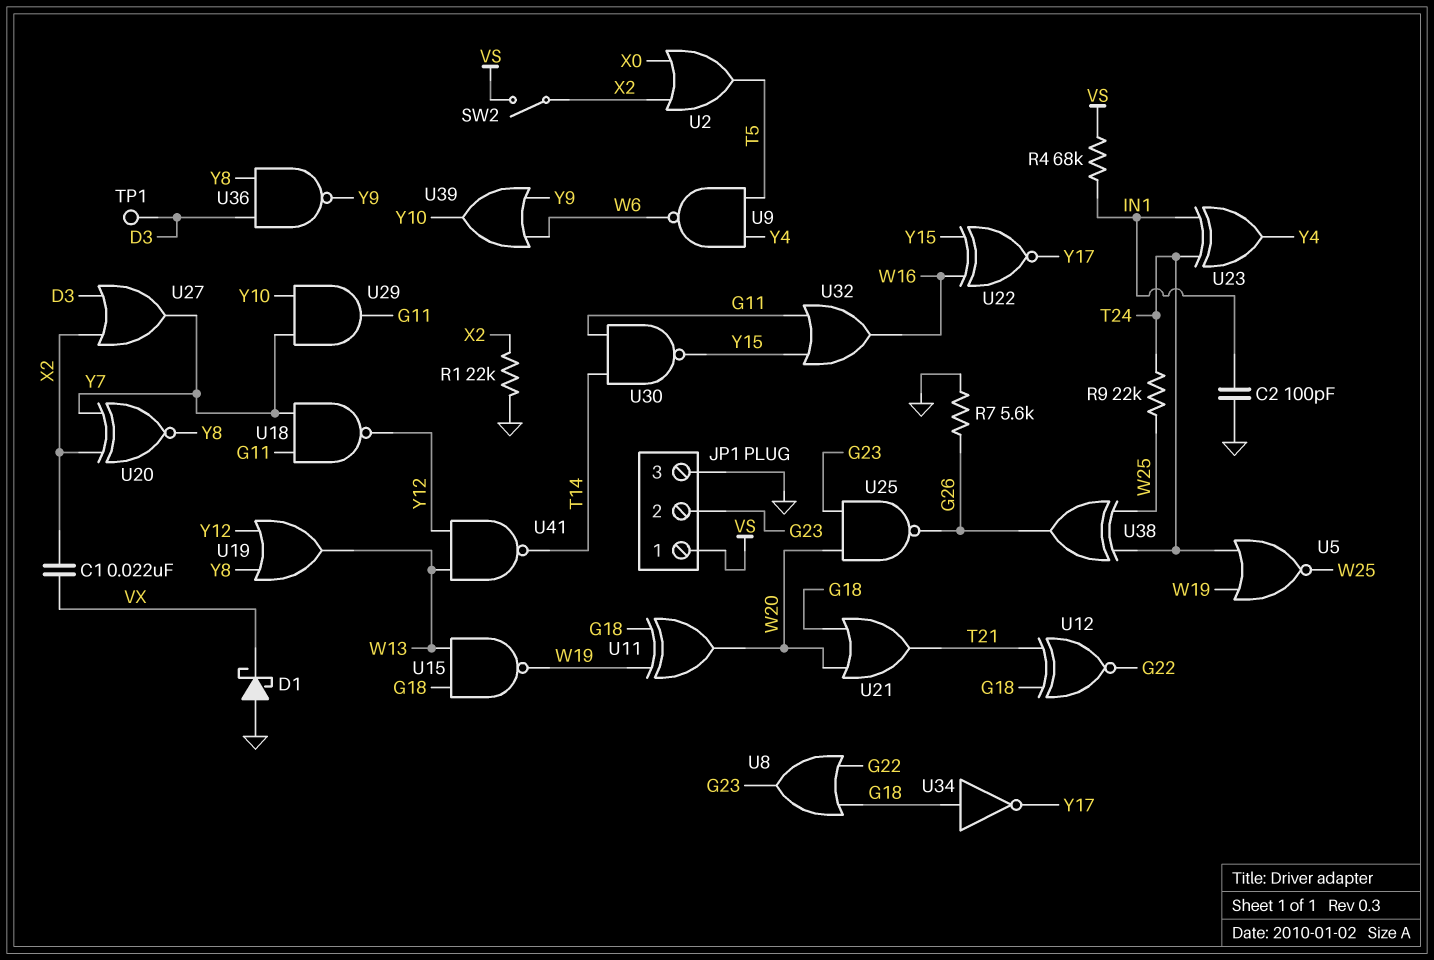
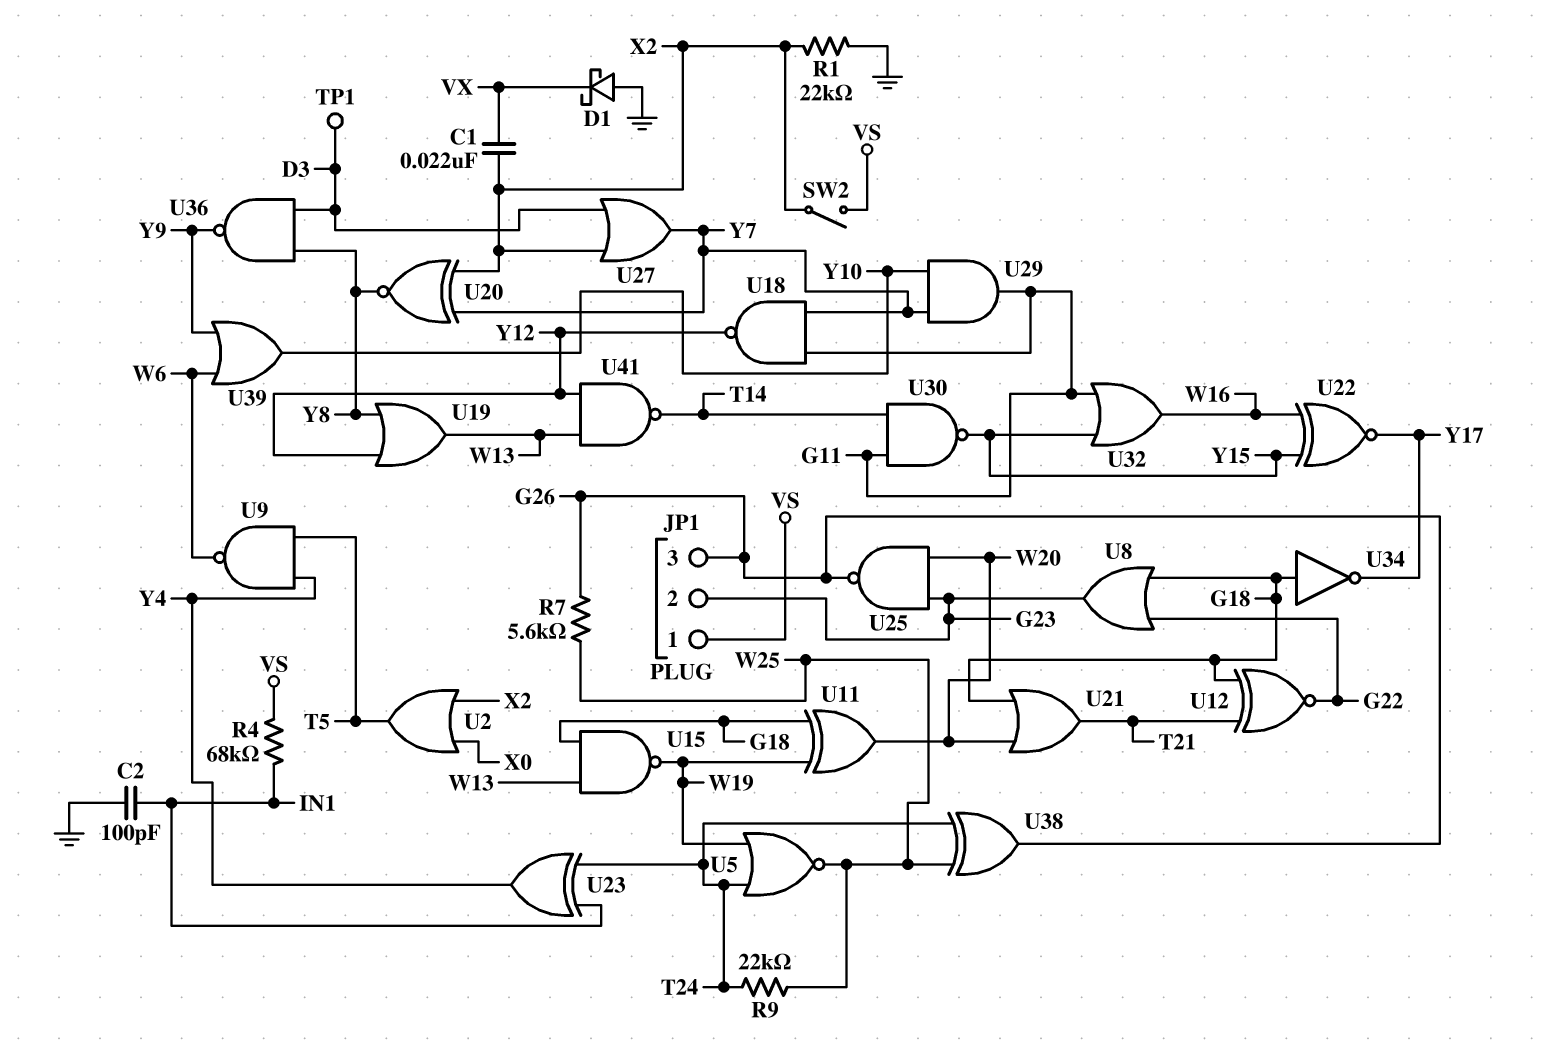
JP1 pin 3: GND -> G26
R7: 5.6k (G26, GND) -> 5.6k (G26, W25)

